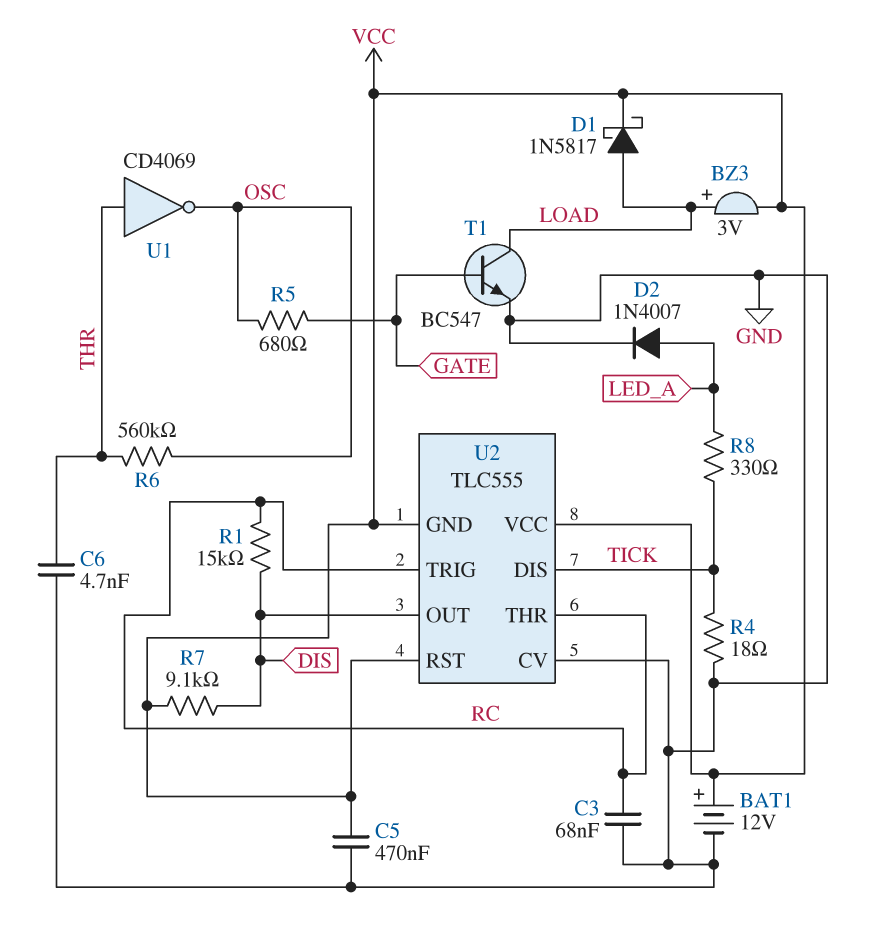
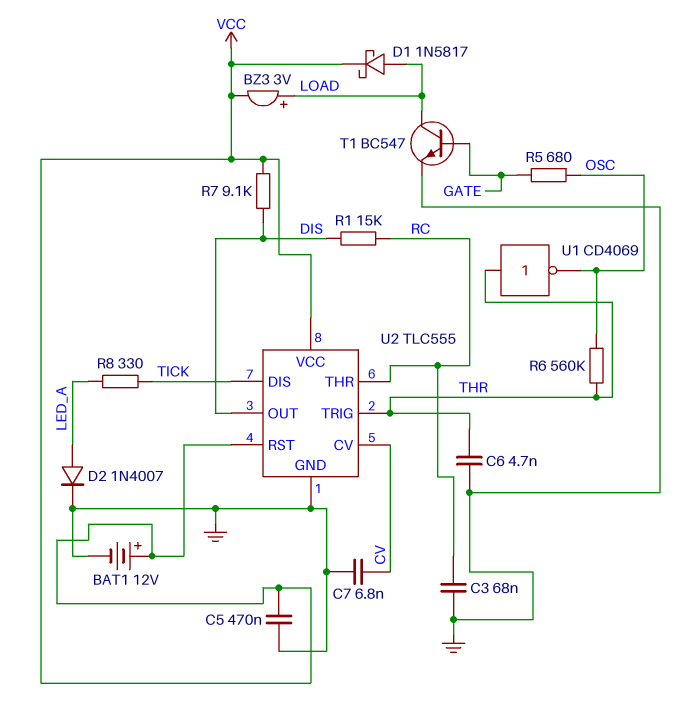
C7: none -> 6.8nF (CV, GND)
R4: 18 (GND, TICK) -> none
U2 pin CV: GND -> CV
U2 pin GND: VCC -> GND
U2 pin TRIG: RC -> THR

